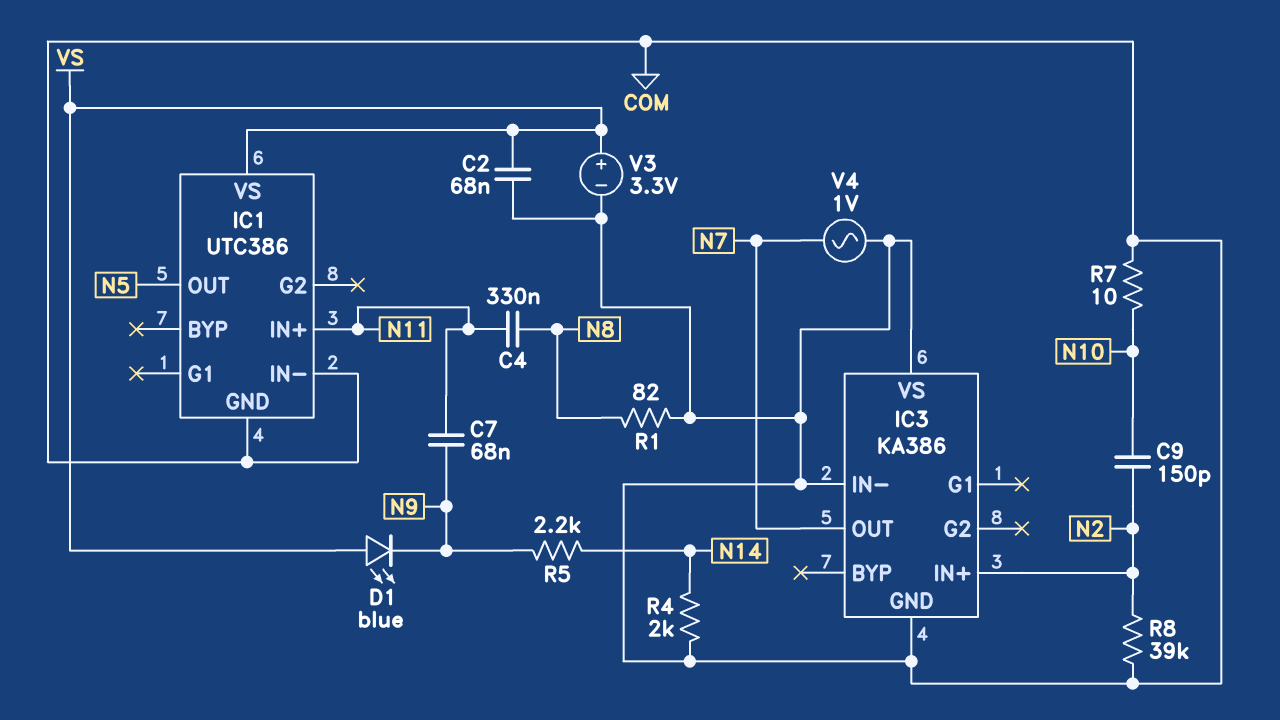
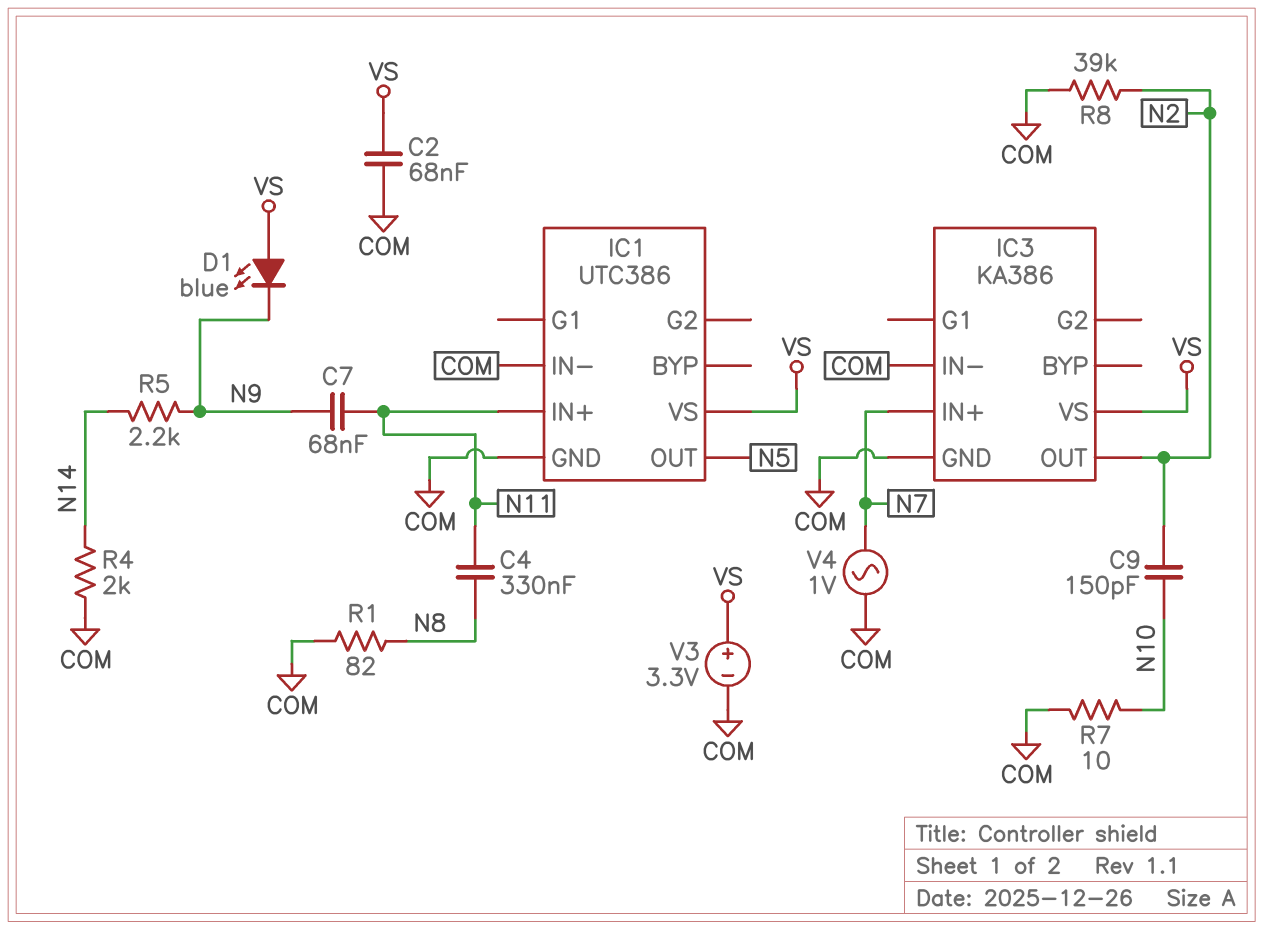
IC3 pin IN+: N2 -> N7
IC3 pin OUT: N7 -> N2
IC3 pin VS: COM -> VS

